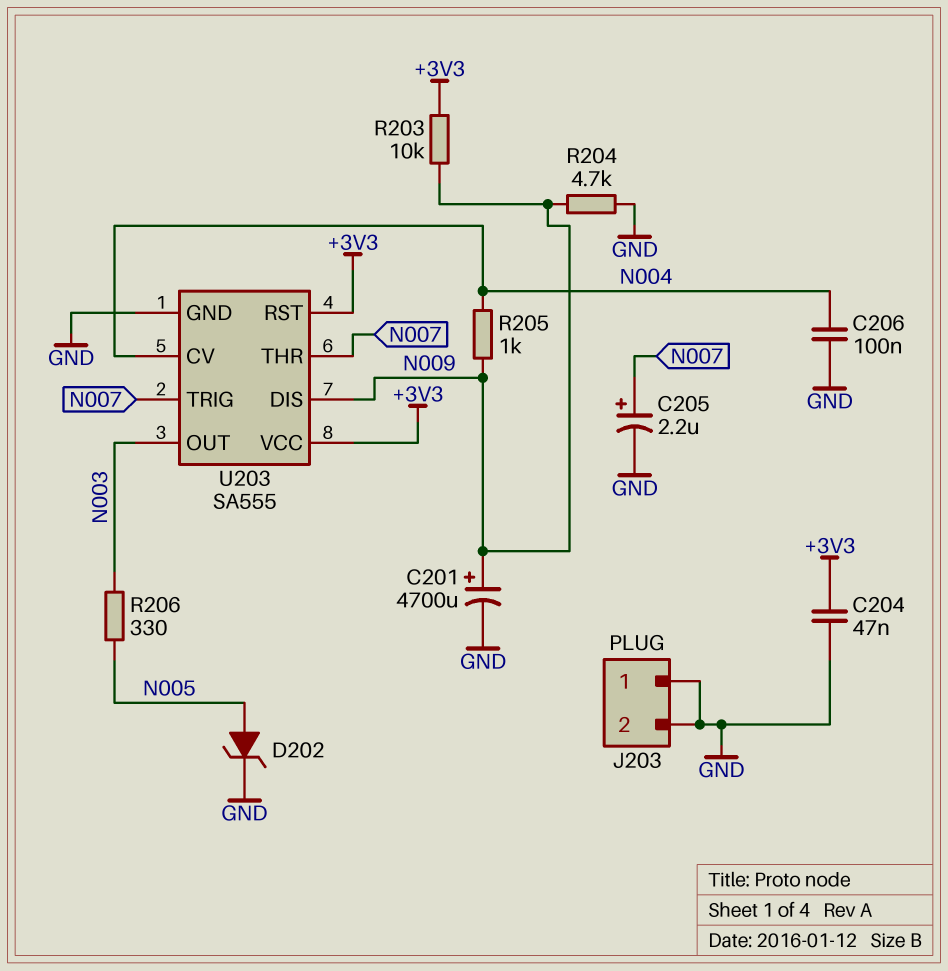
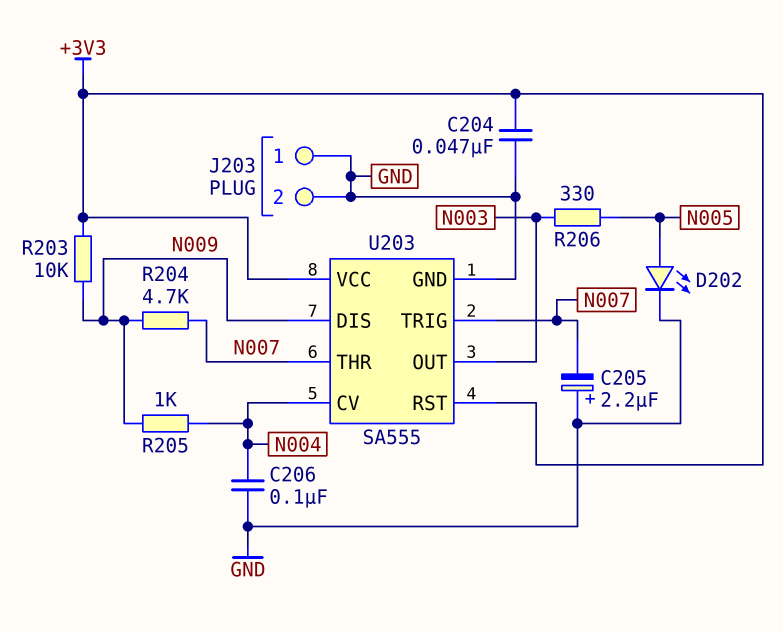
C201: 4700uF (plus N009, minus GND) -> none
C205: 2.2uF (plus N007, minus GND) -> 2.2uF (plus GND, minus N007)
D202: zener (A N005, K GND) -> LED (A N005, K GND)
R204: 4.7k (GND, N009) -> 4.7k (N007, N009)

